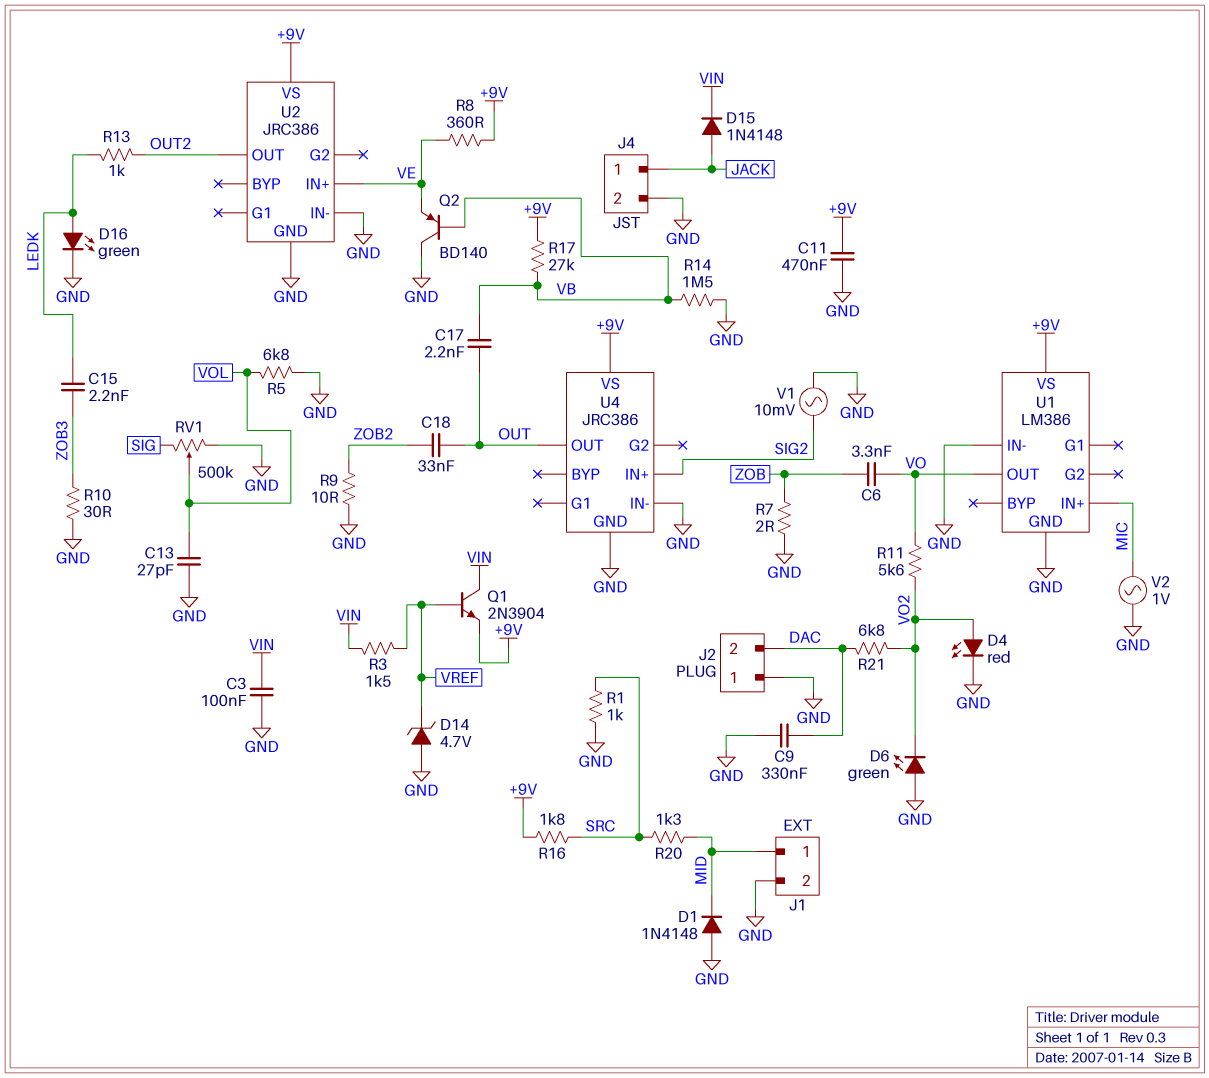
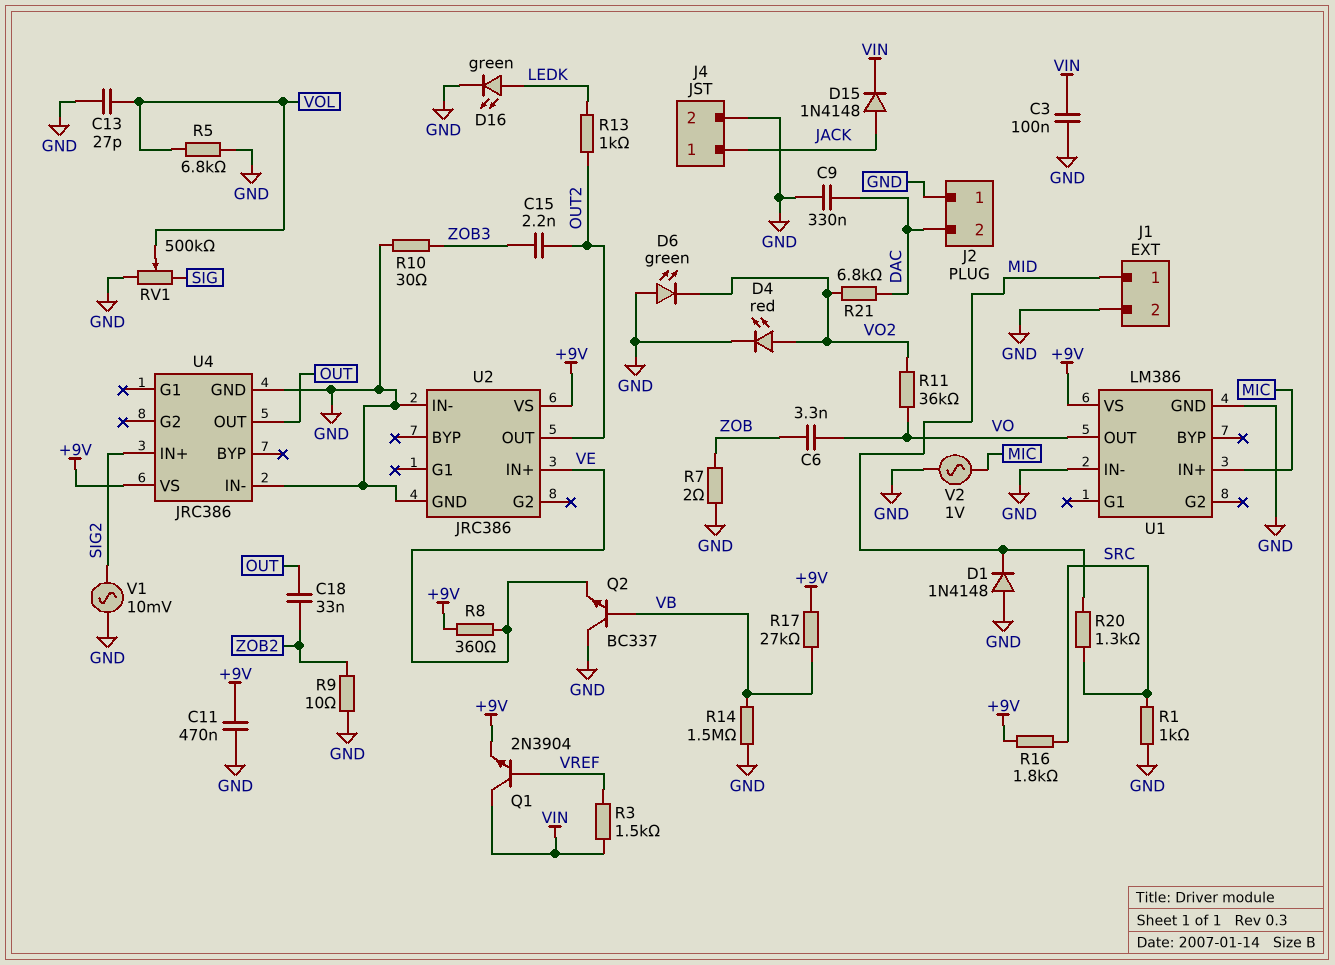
C15: 2.2nF (LEDK, ZOB3) -> 2.2nF (OUT2, ZOB3)
C17: 2.2nF (OUT, VB) -> none
D14: zener 4.7V (A GND, K VREF) -> none
Q2: PNP BD140 (B VB, C GND, E VE) -> NPN BC337 (B VB, C GND, E VE)
R11: 5.6k (VO, VO2) -> 36k (VO, VO2)

